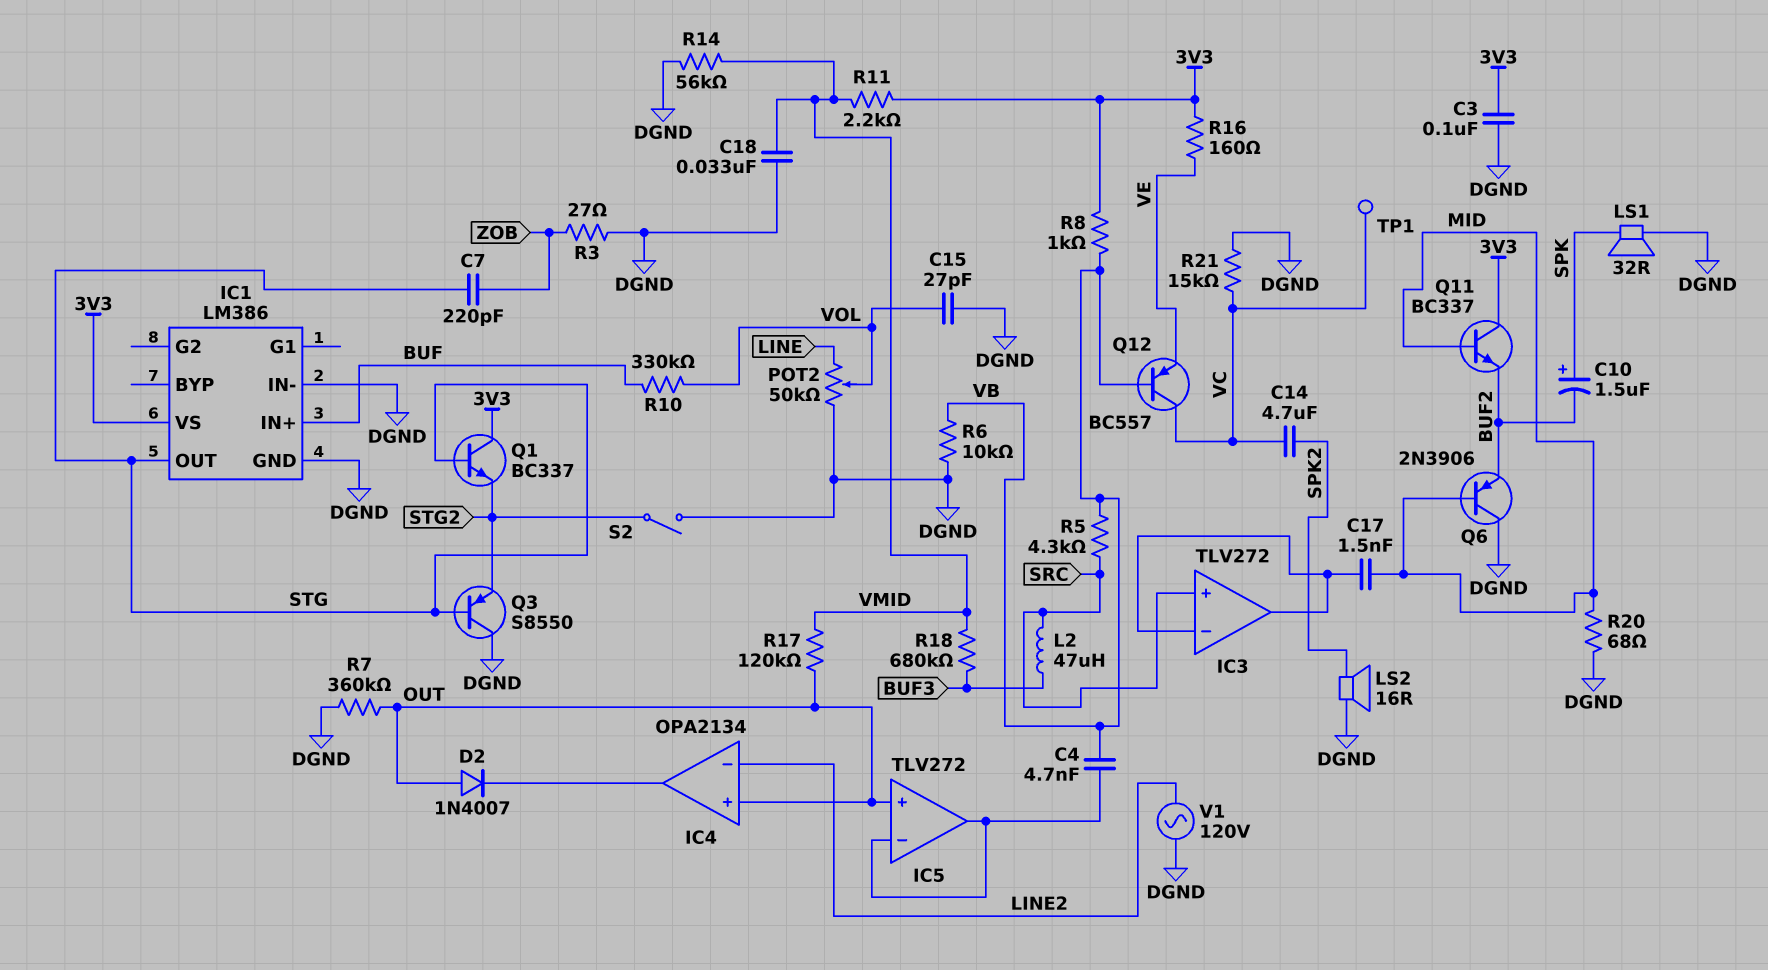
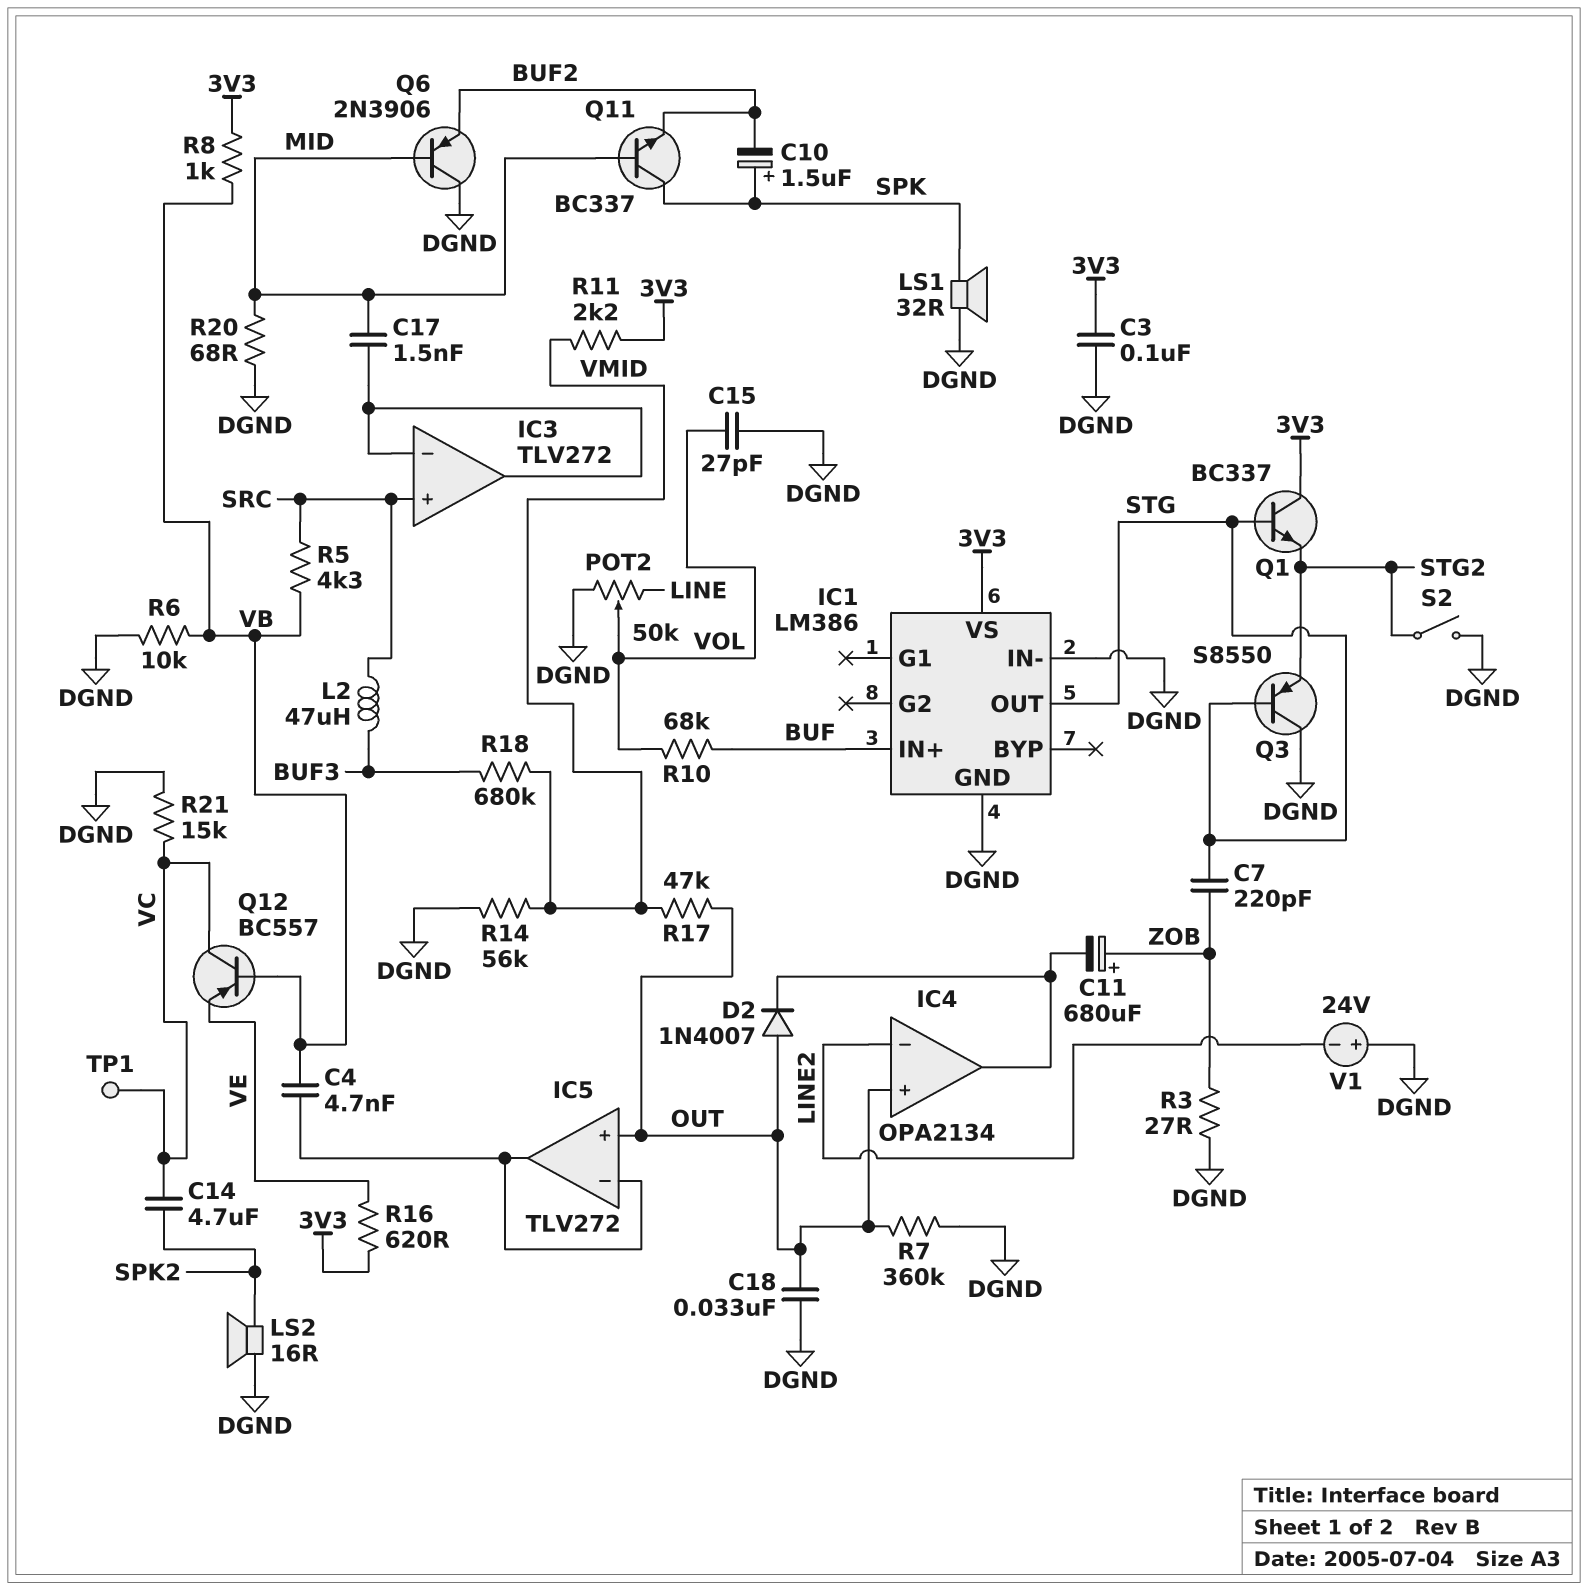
C11: none -> 680uF (plus ZOB, minus IC4/out)
C18: 33nF (DGND, VMID) -> 33nF (DGND, OUT)
Q11: NPN BC337 (B MID, C 3V3, E BUF2) -> NPN BC337 (B MID, C SPK, E BUF2)
R10: 330k (BUF, VOL) -> 68k (BUF, VOL)
R16: 160 (3V3, VE) -> 620 (3V3, VE)
R17: 120k (OUT, VMID) -> 47k (OUT, VMID)
V1: AC 120V (DGND, LINE2) -> 24V (plus DGND, minus LINE2)

